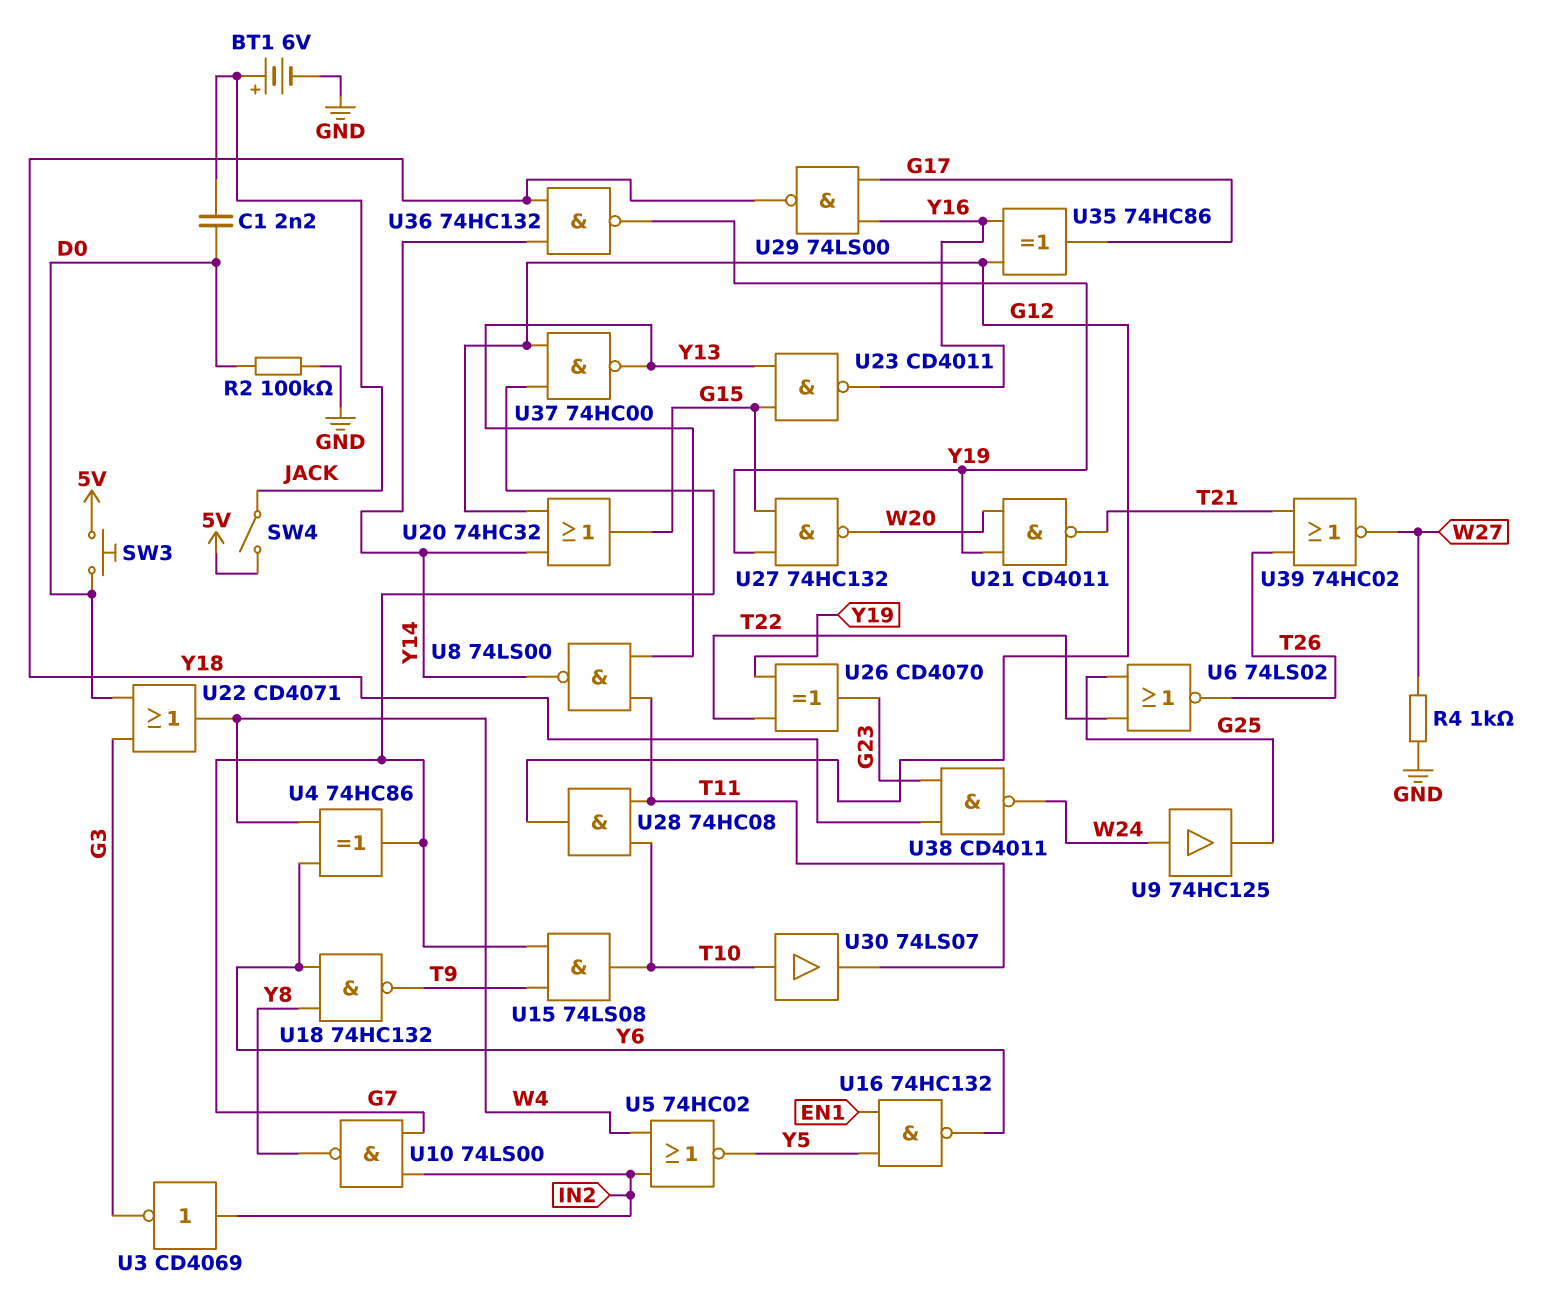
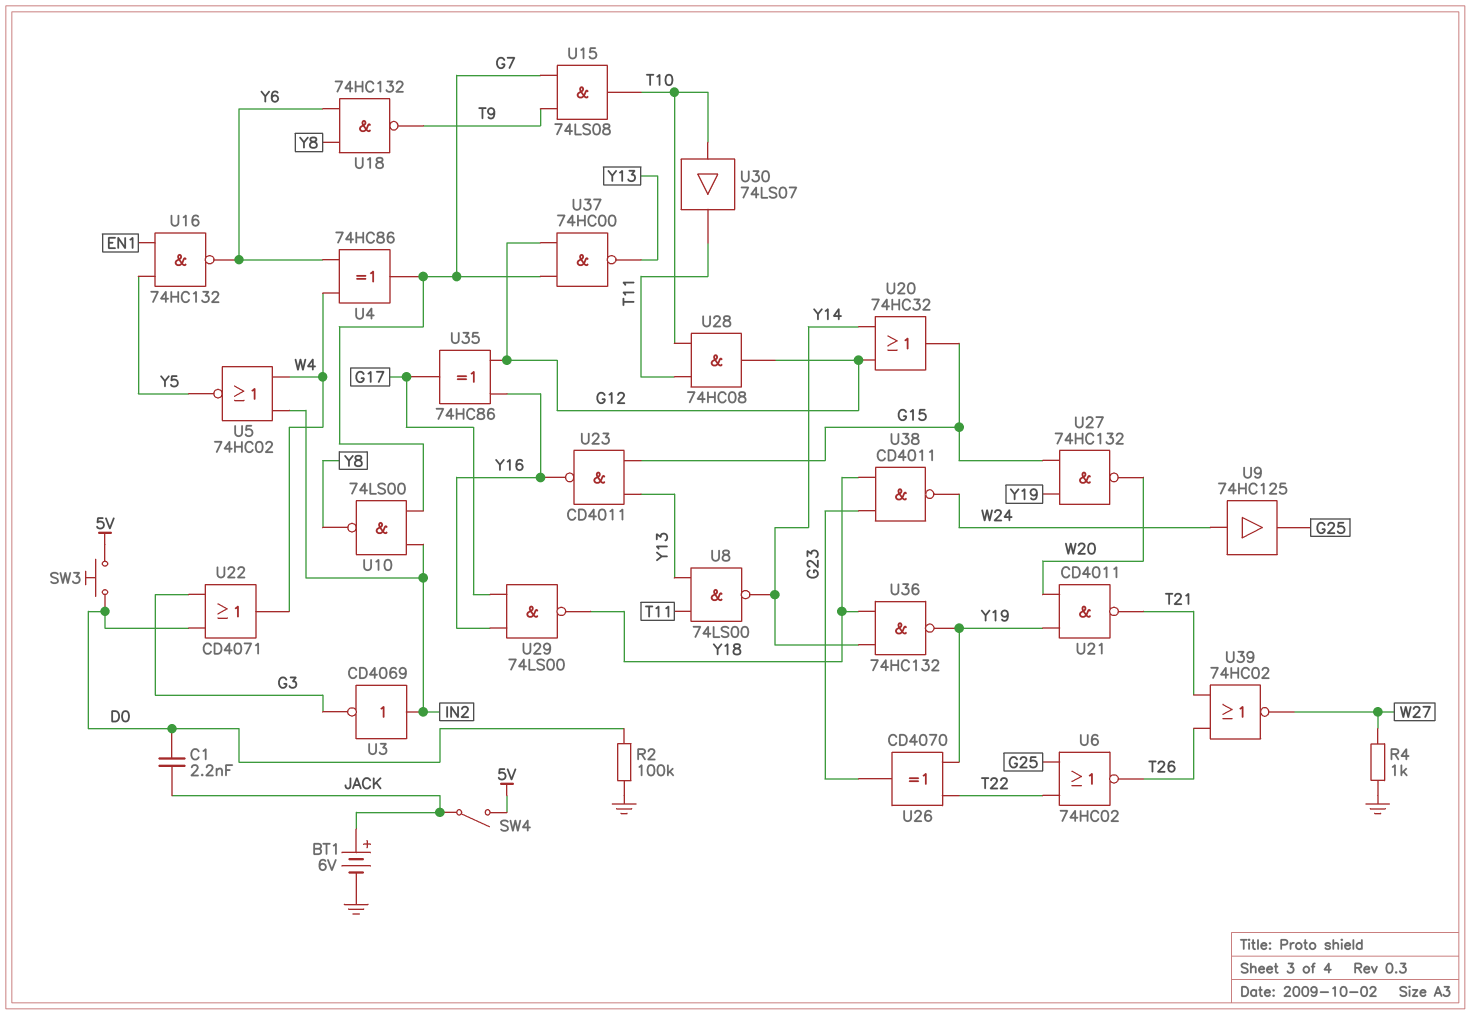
U6: NOR 74LS02 (in G25, in T22, out T26) -> NOR 74HC02 (in G25, in T22, out T26)

